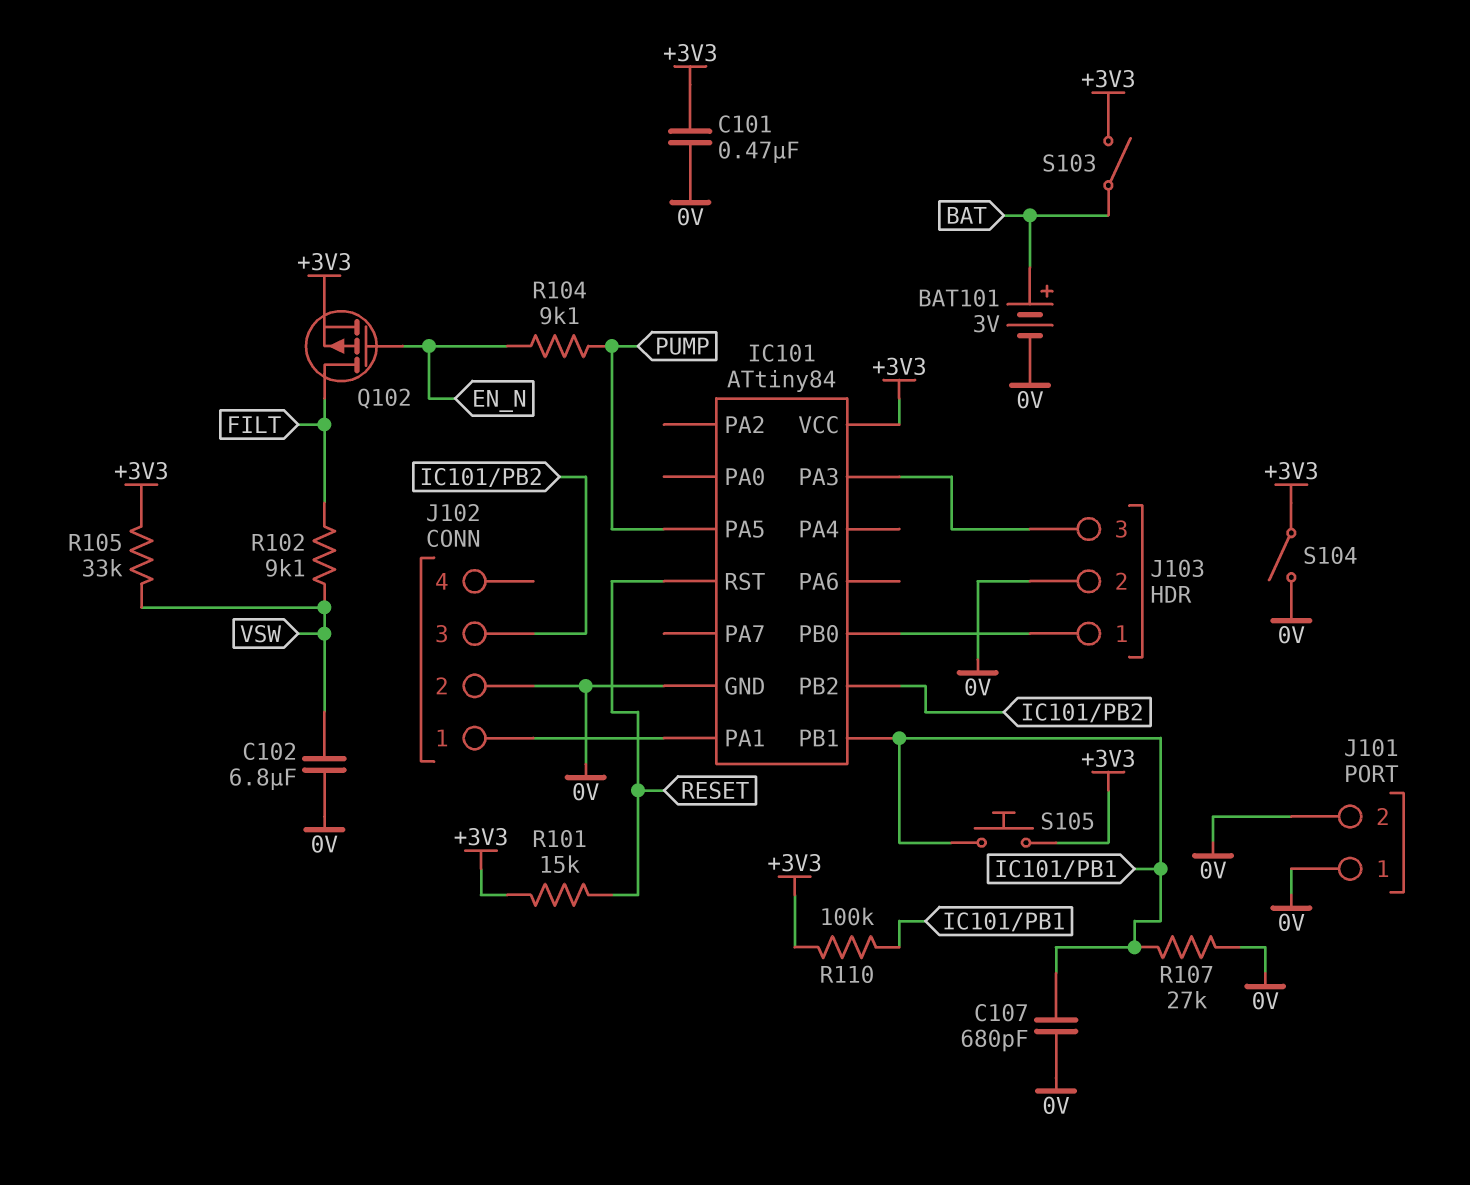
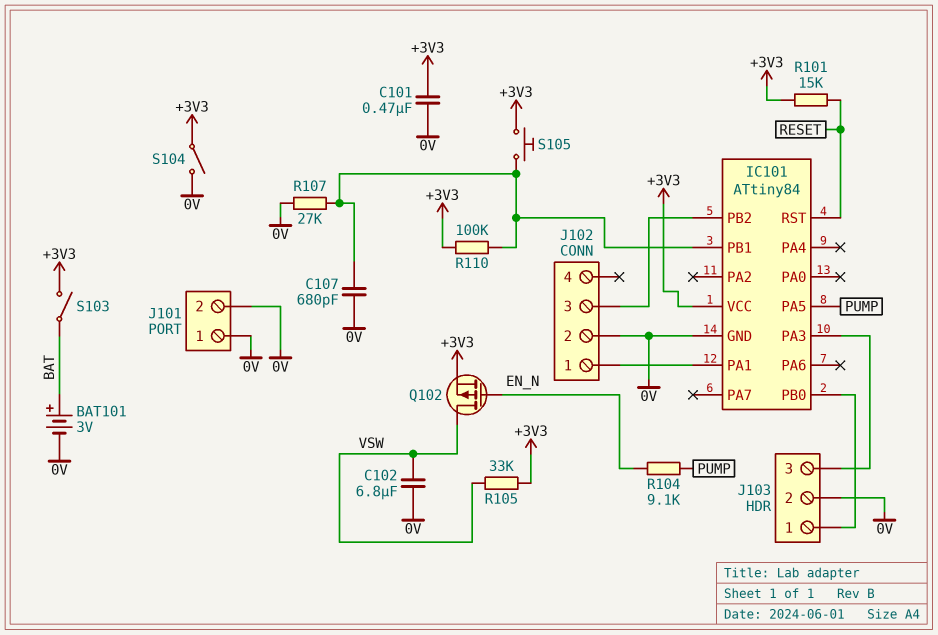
Q102: PMOS (G EN_N, D FILT, S +3V3) -> PMOS (G EN_N, D VSW, S +3V3)
R102: 9.1k (FILT, VSW) -> none

